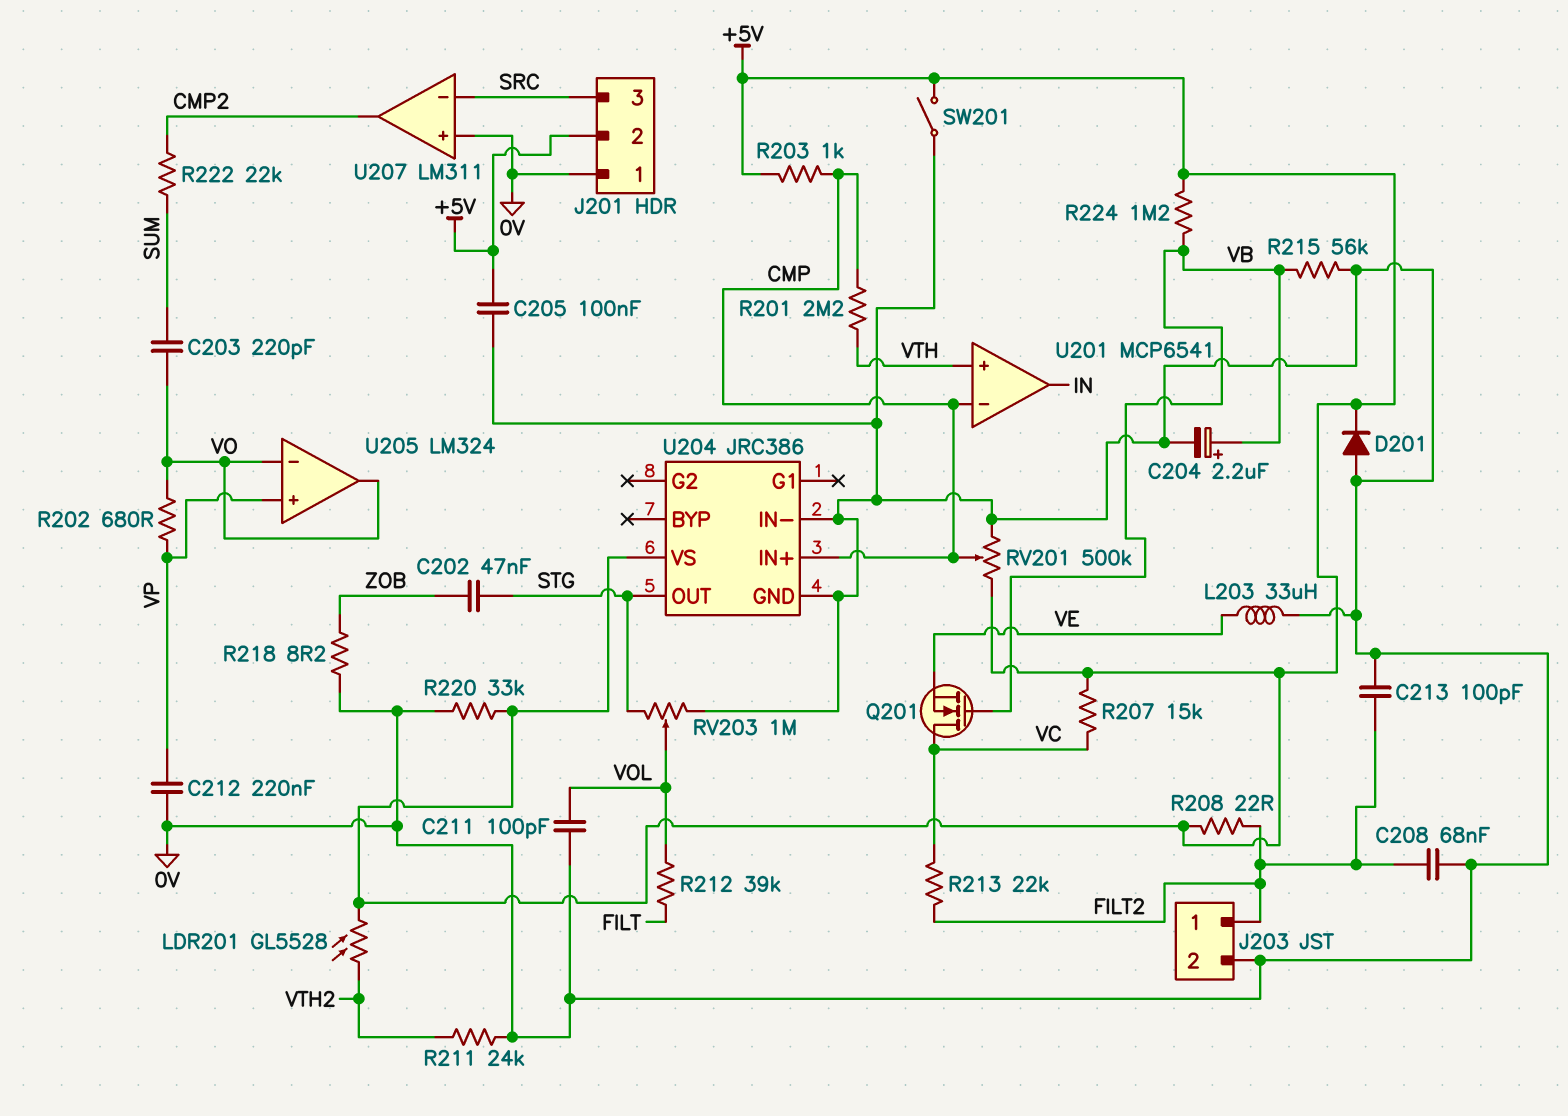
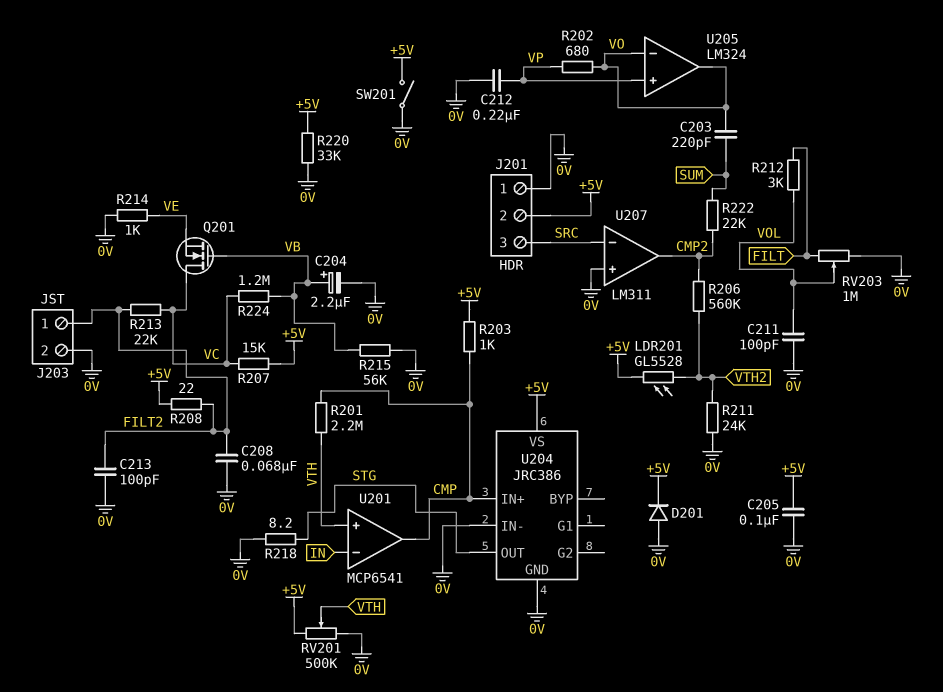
C202: 47nF (STG, ZOB) -> none
L203: 33uH (0V, VE) -> none
R206: none -> 560k (CMP2, VTH2)
R212: 39k (FILT, VOL) -> 3k (FILT, VOL)
R214: none -> 1k (0V, VE)
R218: 8.2 (0V, ZOB) -> 8.2 (0V, STG)
R224: 1.2M (+5V, VB) -> 1.2M (VB, VC)
RV201: 500k (+5V, 0V, wiper CMP) -> 500k (+5V, 0V, wiper VTH)
RV203: 1M (0V, STG, wiper VOL) -> 1M (0V, FILT, wiper VOL)
U201 pin in-: CMP -> IN
U201 pin out: IN -> CMP

